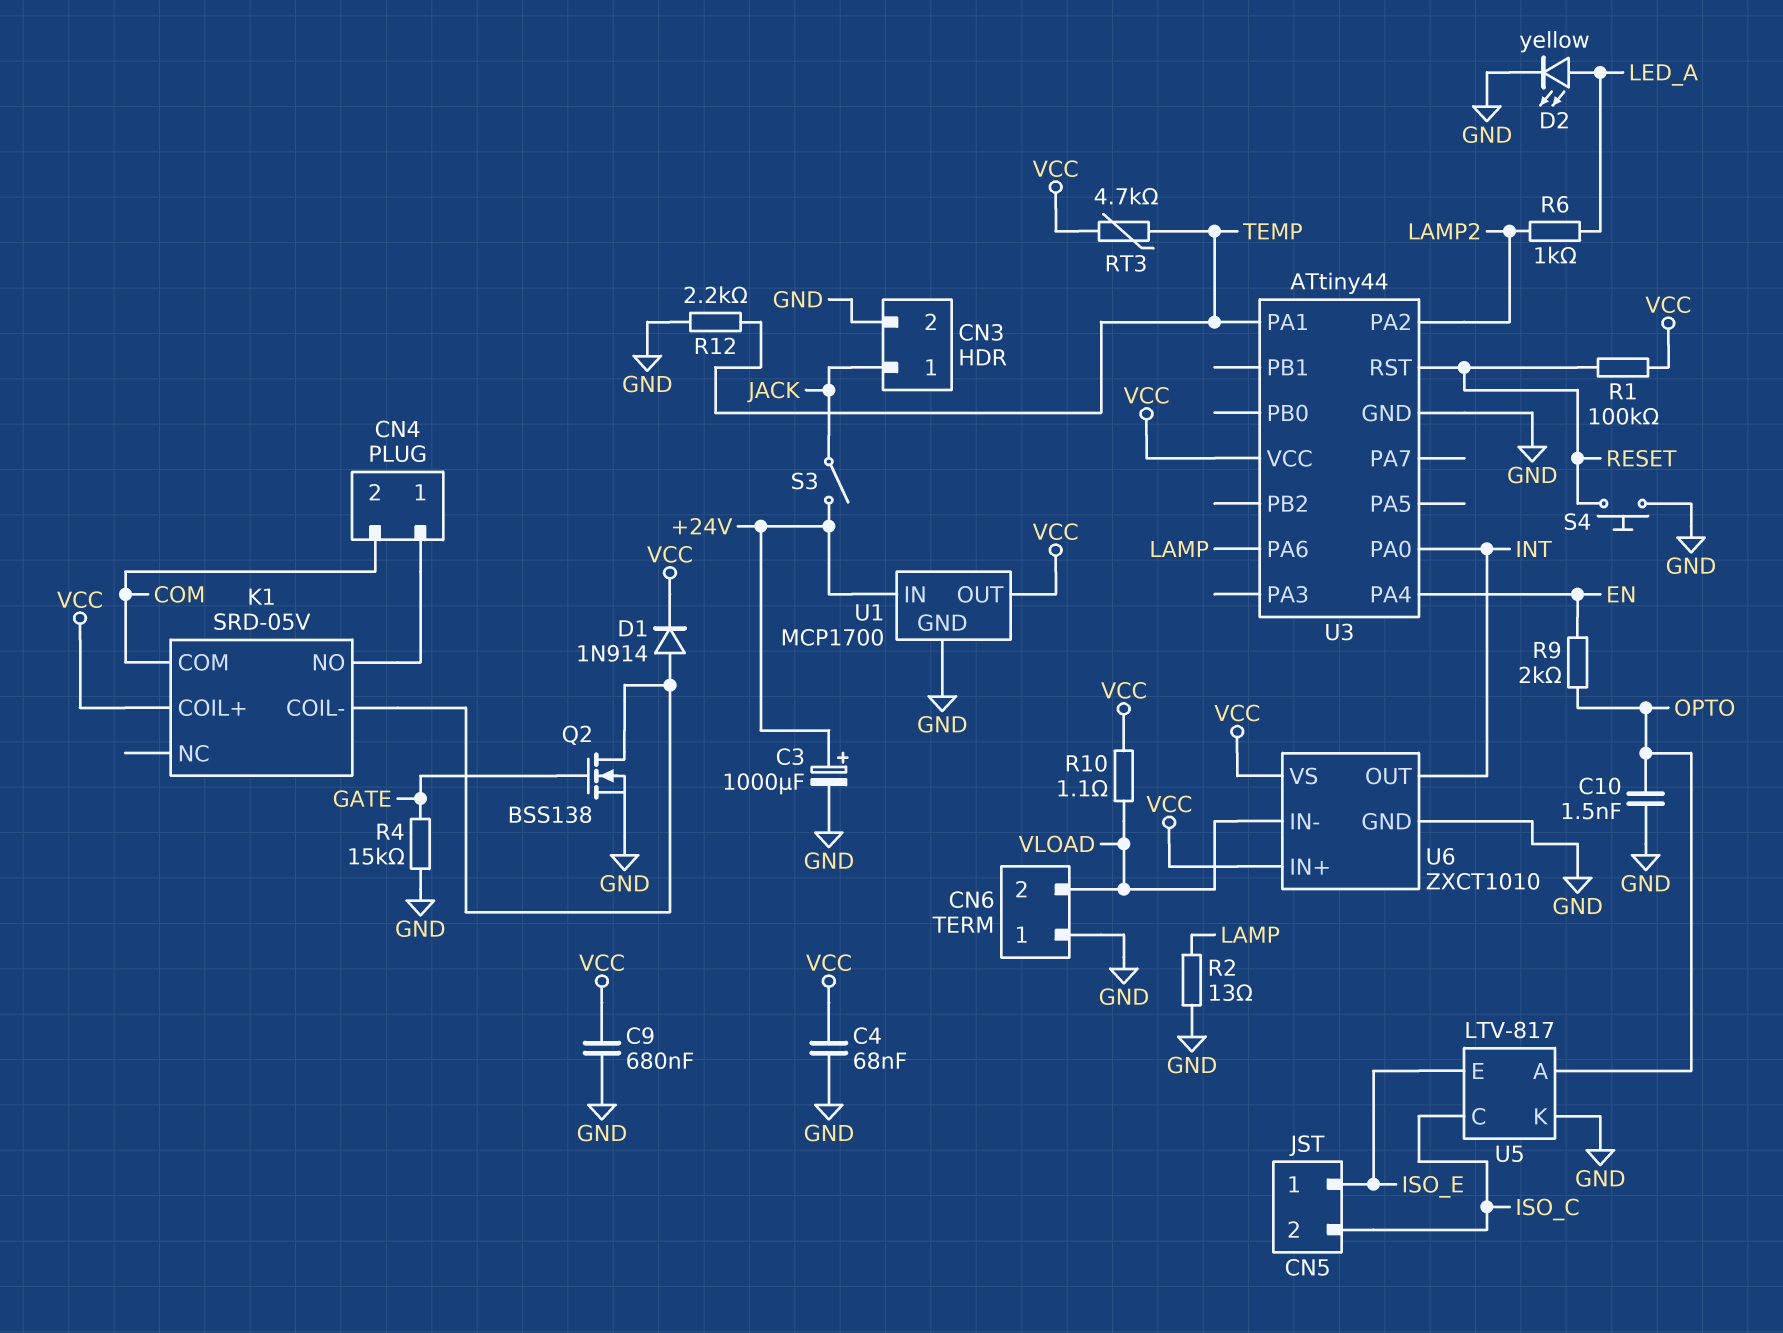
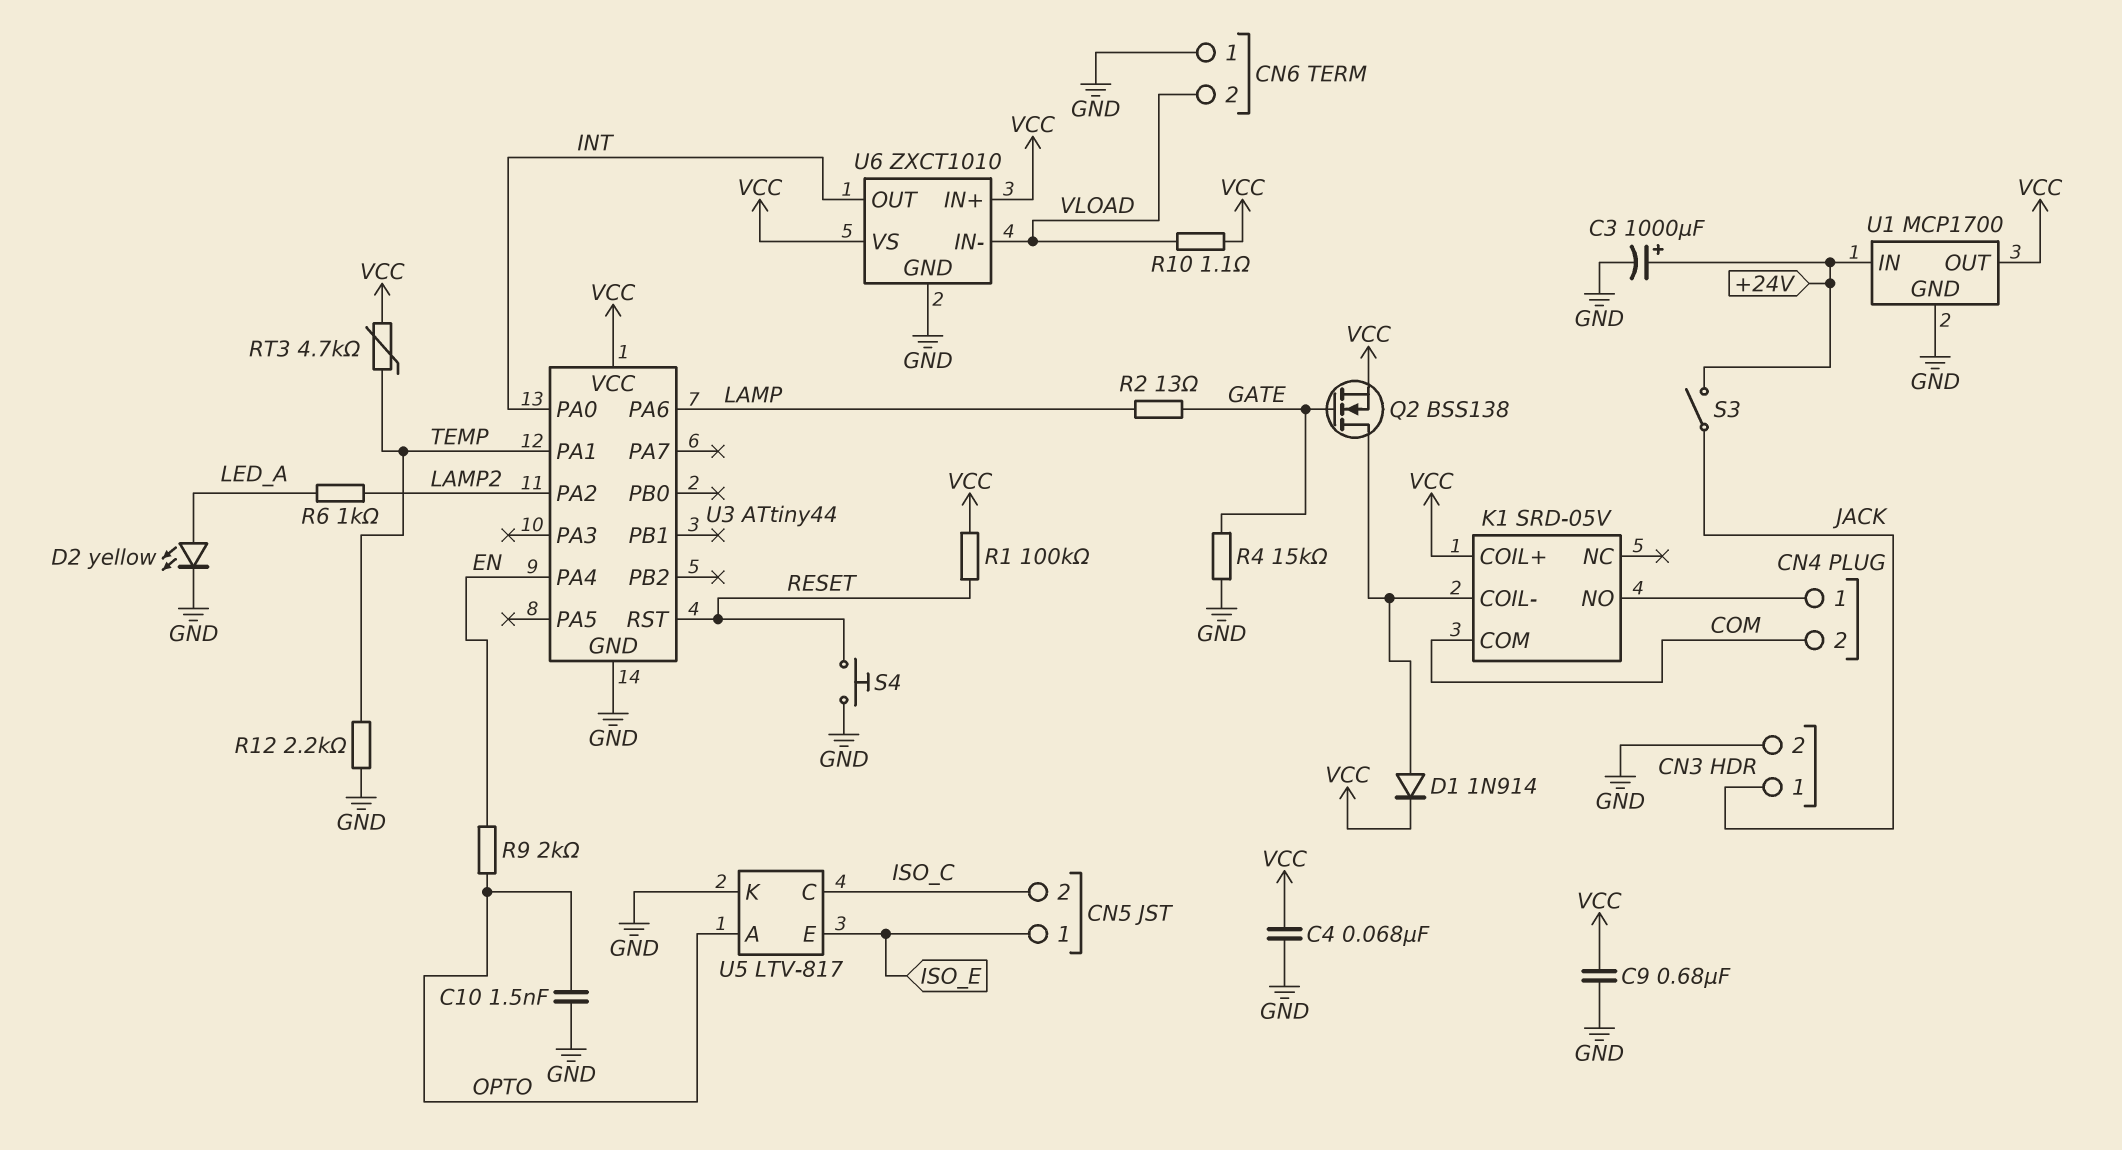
Q2: NMOS BSS138 (G GATE, D K1/COIL-, S GND) -> NMOS BSS138 (G GATE, D K1/COIL-, S VCC)
R2: 13 (GND, LAMP) -> 13 (GATE, LAMP)

